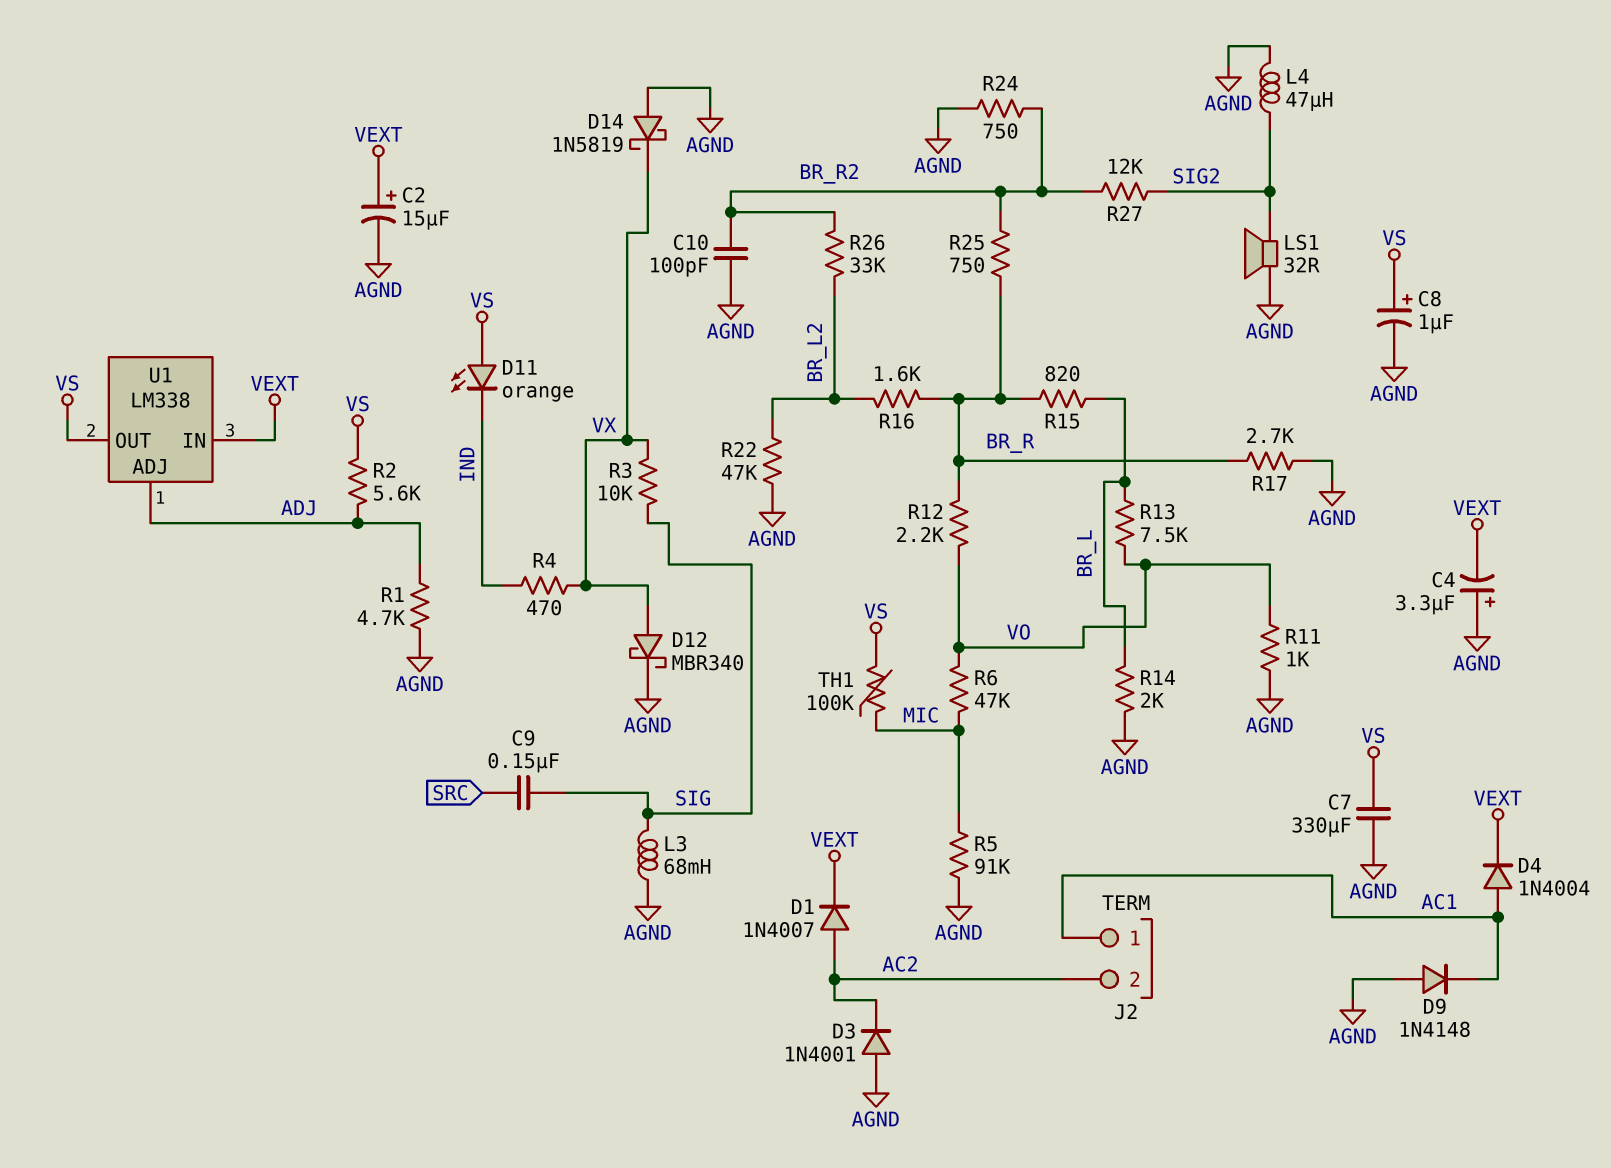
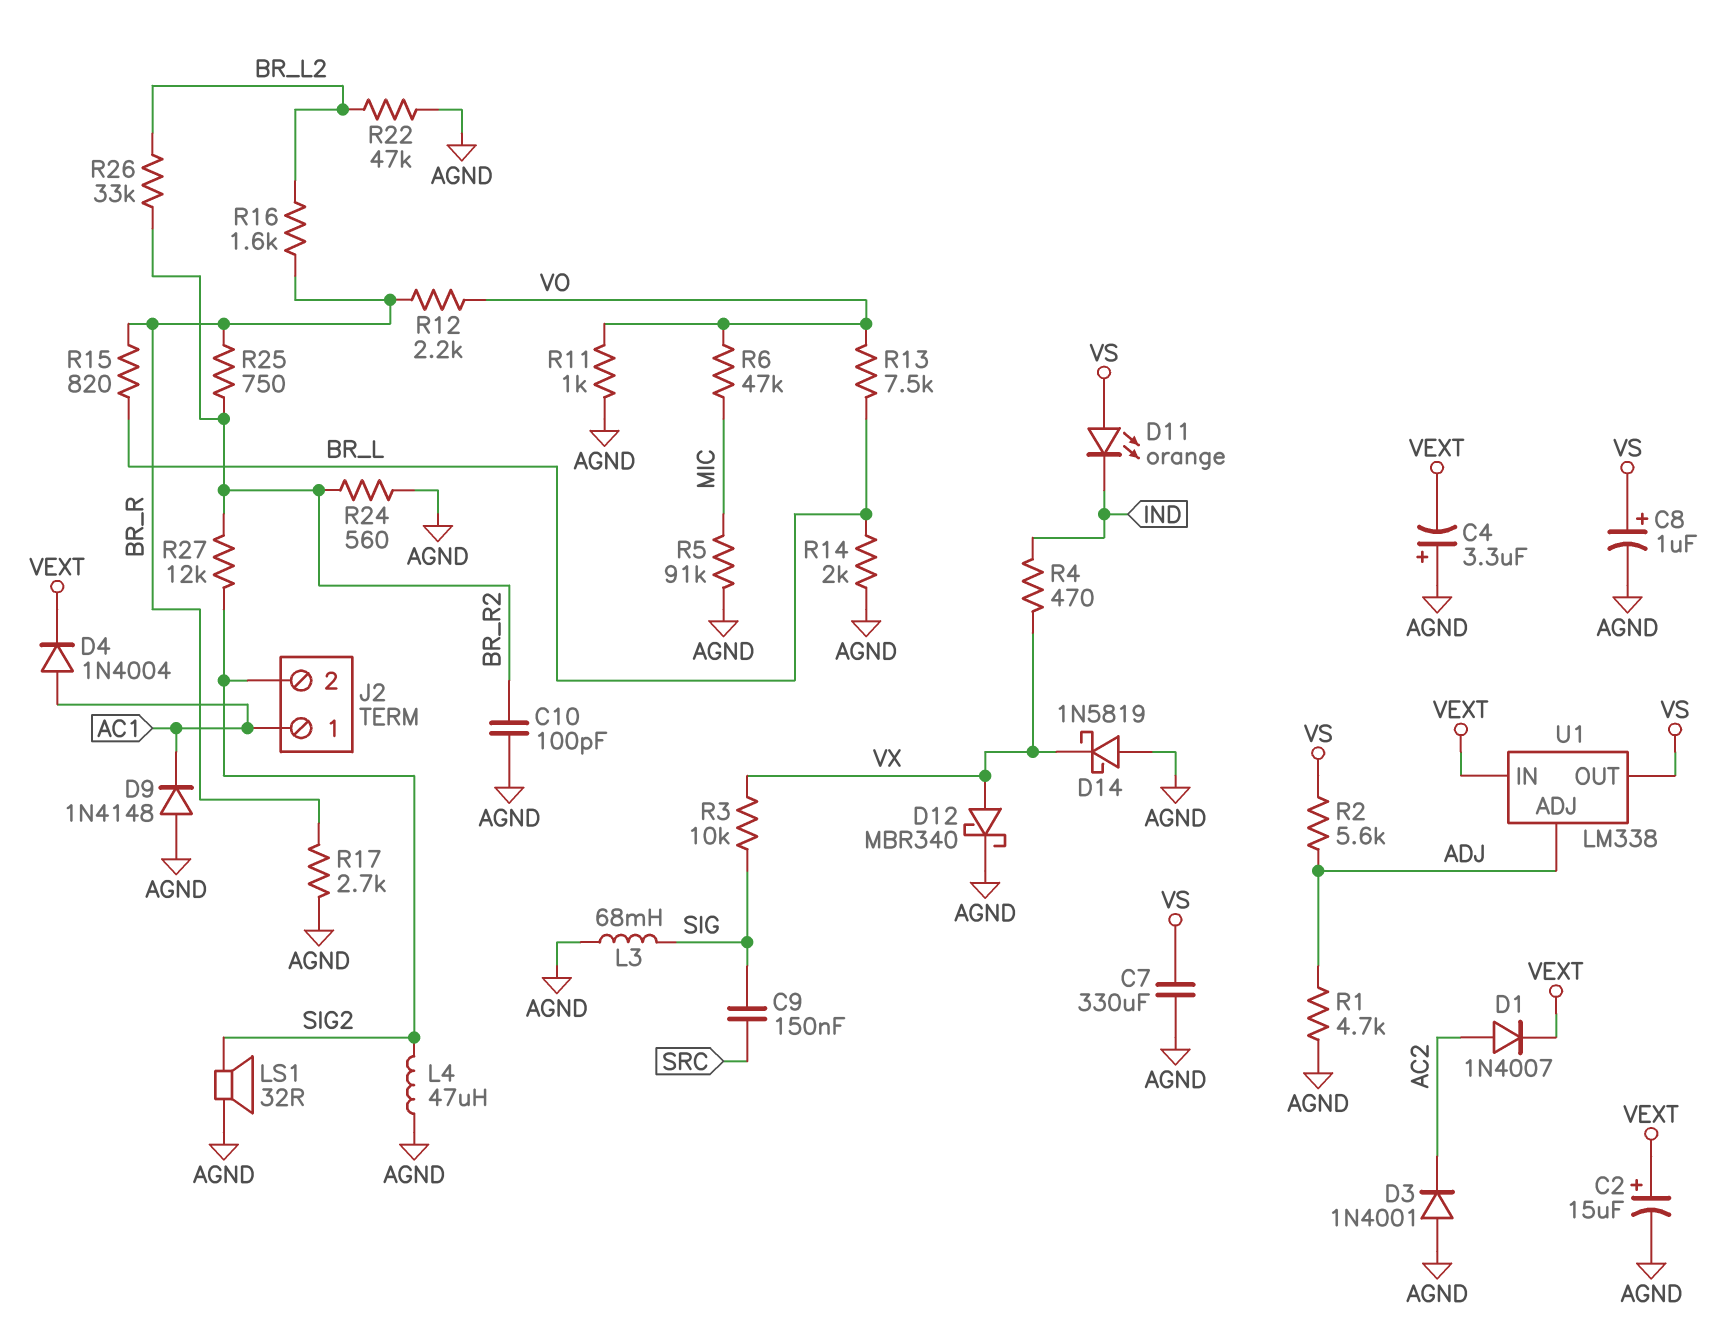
J2 pin 2: AC2 -> SIG2
R24: 750 (AGND, BR_R2) -> 560 (AGND, BR_R2)
TH1: 100k (MIC, VS) -> none

